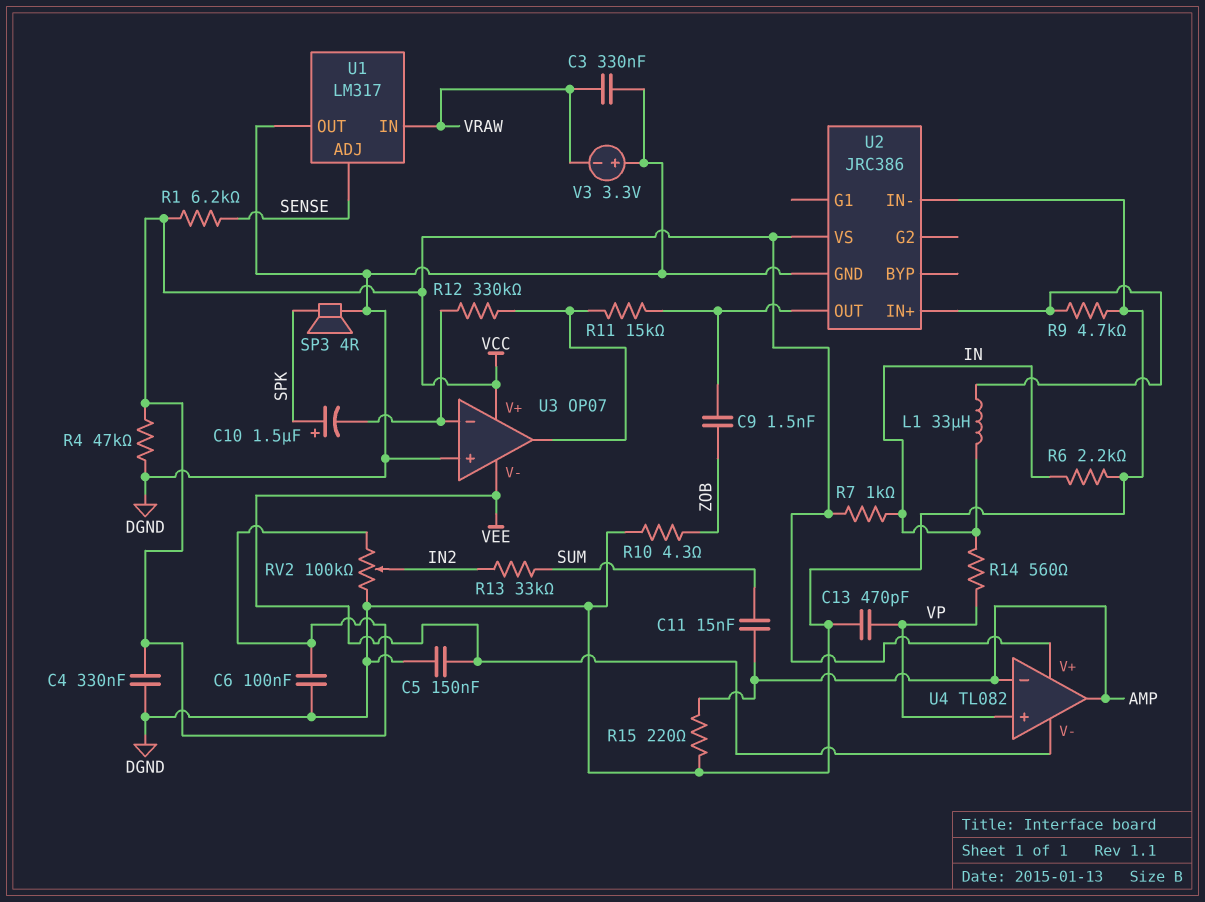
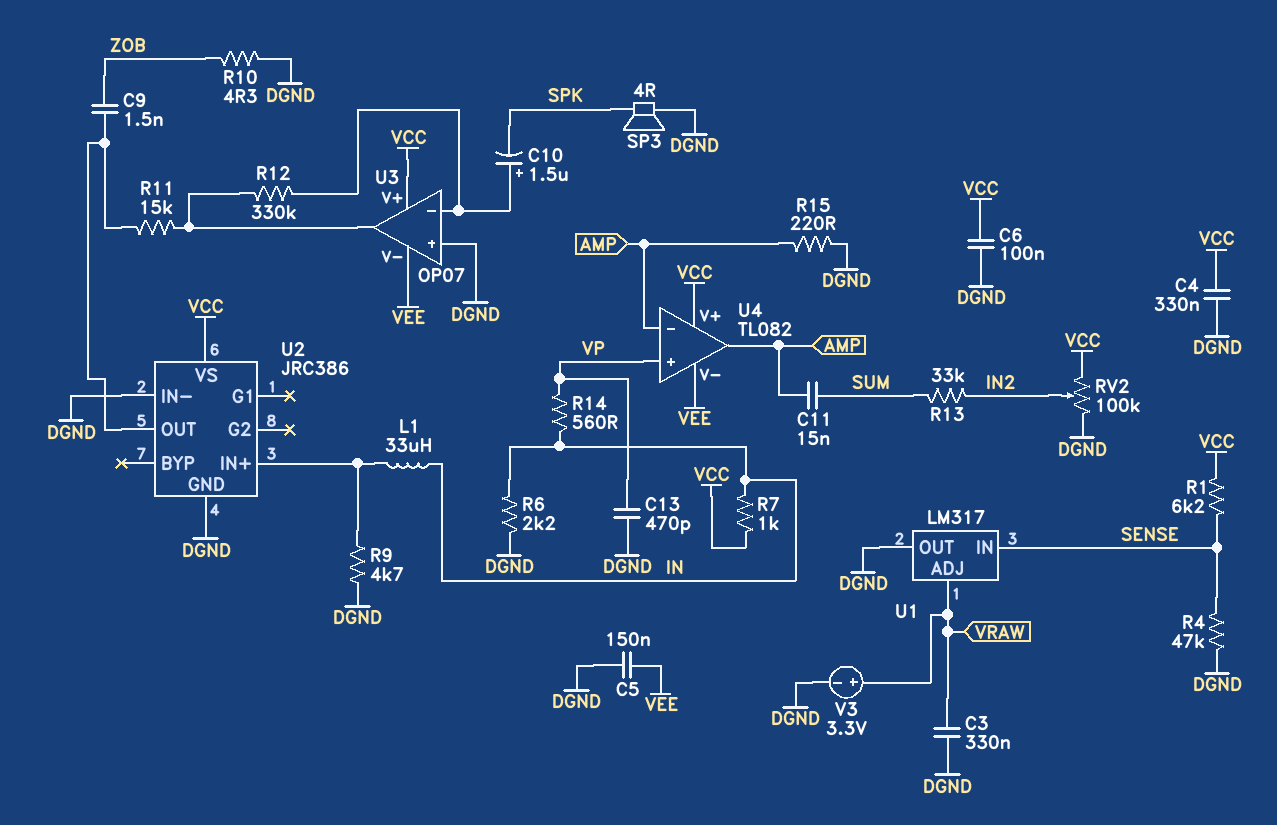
C10: 1.5uF (plus SPK, minus U3/in-) -> 1.5uF (plus U3/in-, minus SPK)
R4: 47k (DGND, VCC) -> 47k (DGND, SENSE)
U1 pin ADJ: SENSE -> VRAW
U1 pin IN: VRAW -> SENSE
V3: 3.3V (plus DGND, minus VRAW) -> 3.3V (plus VRAW, minus DGND)

